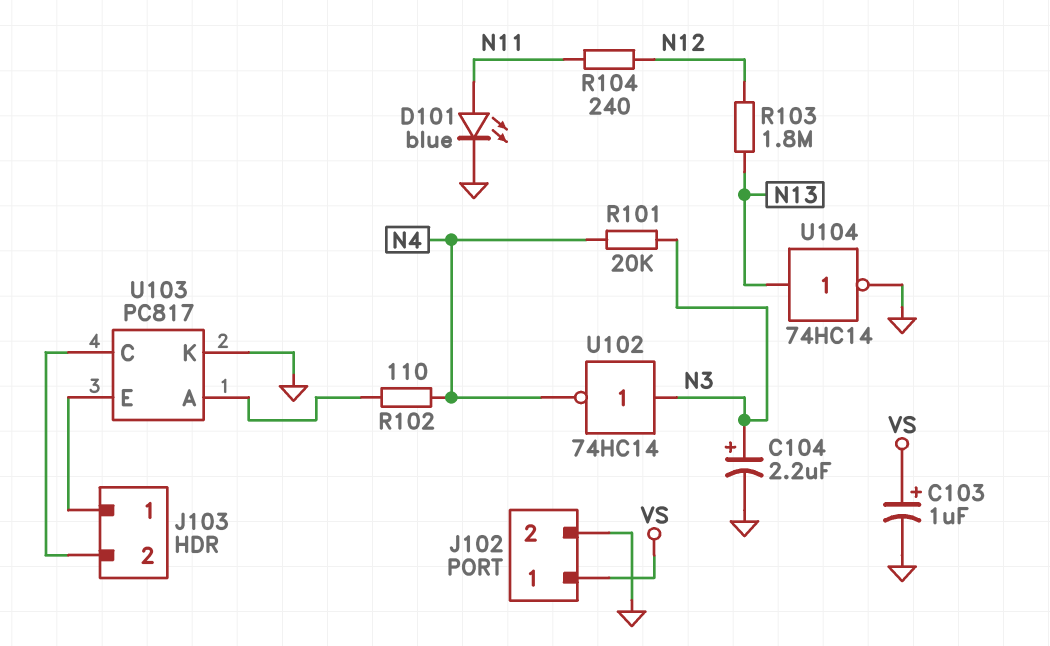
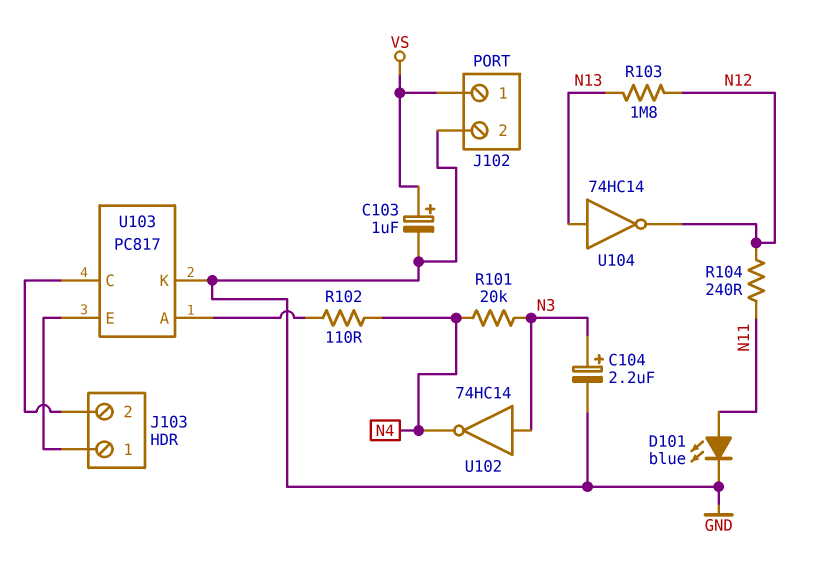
U104: NOT 74HC14 (in N13, out GND) -> NOT 74HC14 (in N13, out N12)

